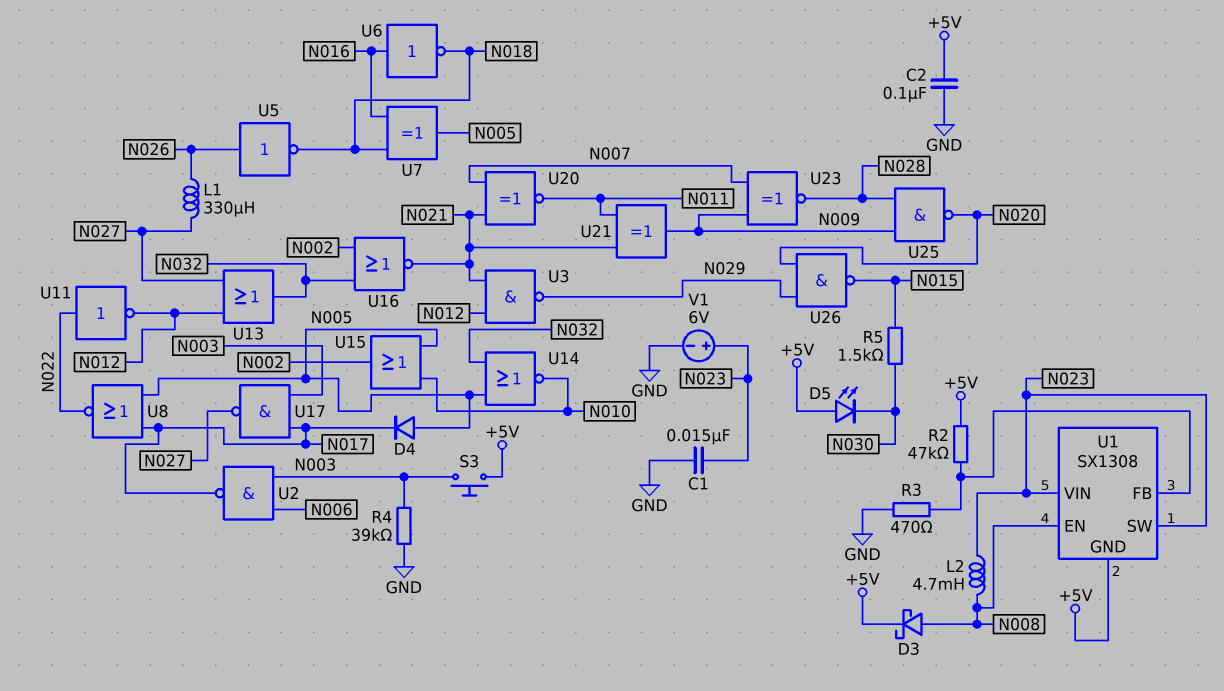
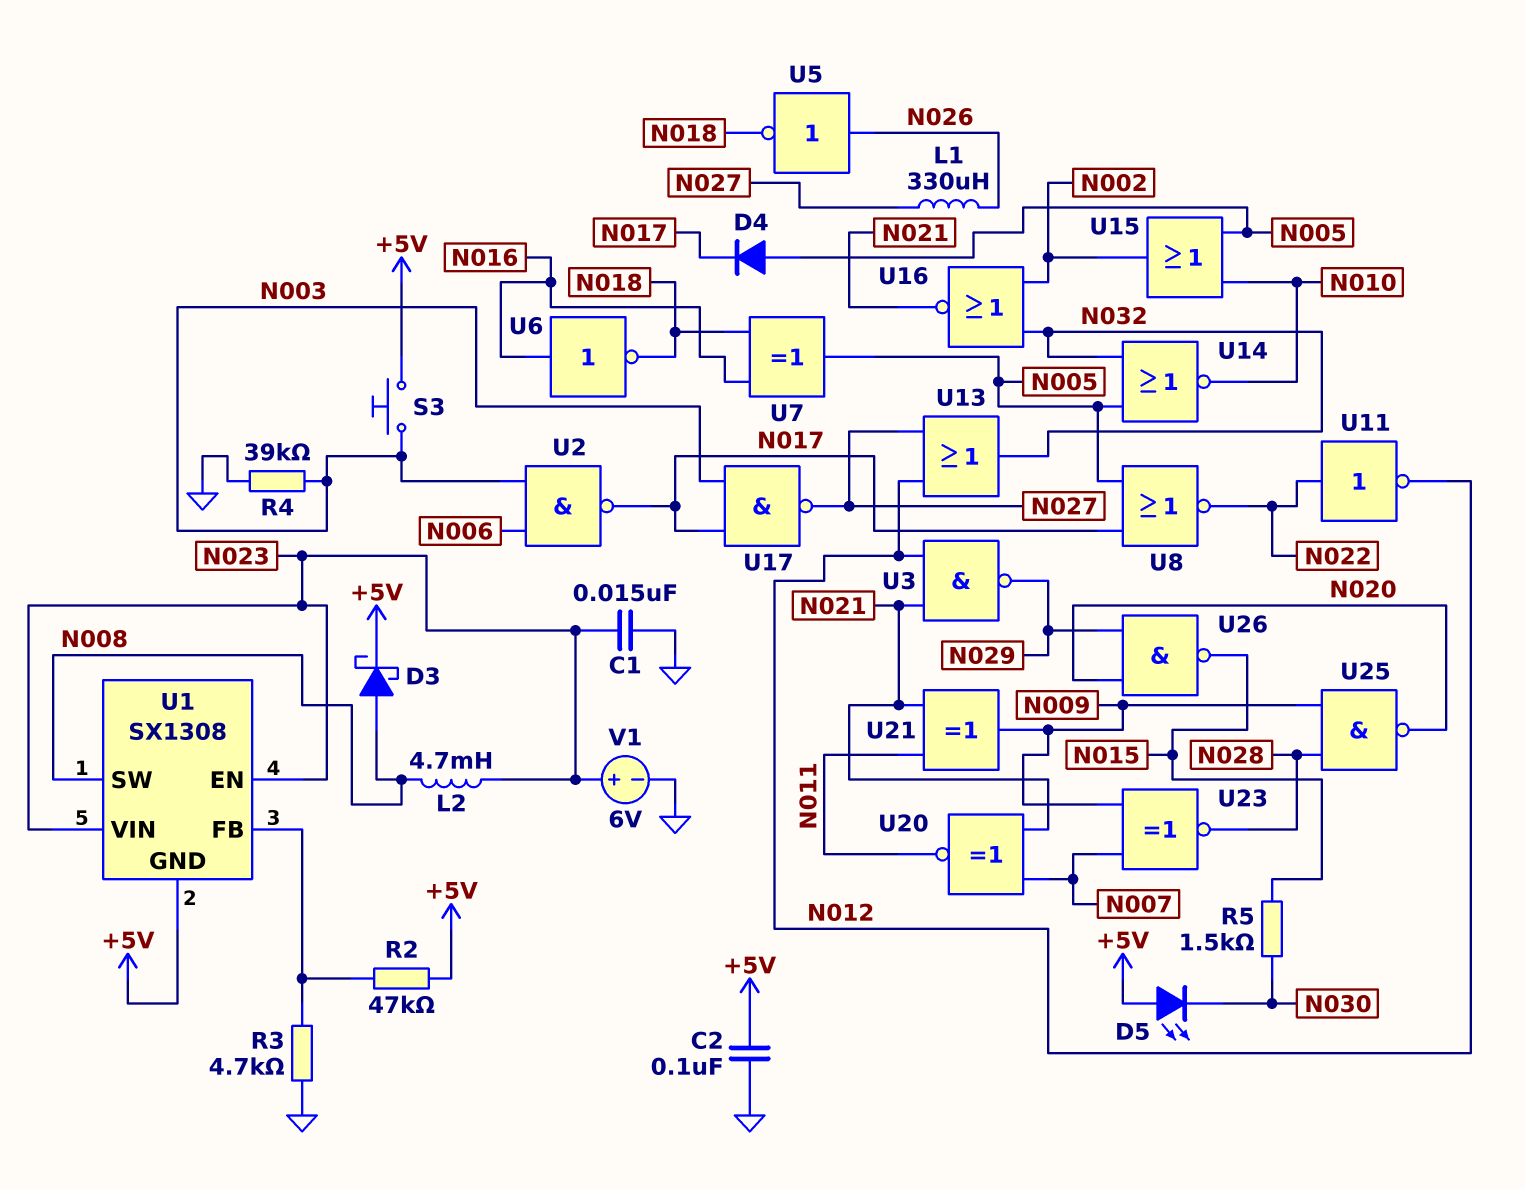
R3: 470 (GND, U1/FB) -> 4.7k (GND, U1/FB)
U1 pin EN: N008 -> N023
U1 pin SW: N023 -> N008

